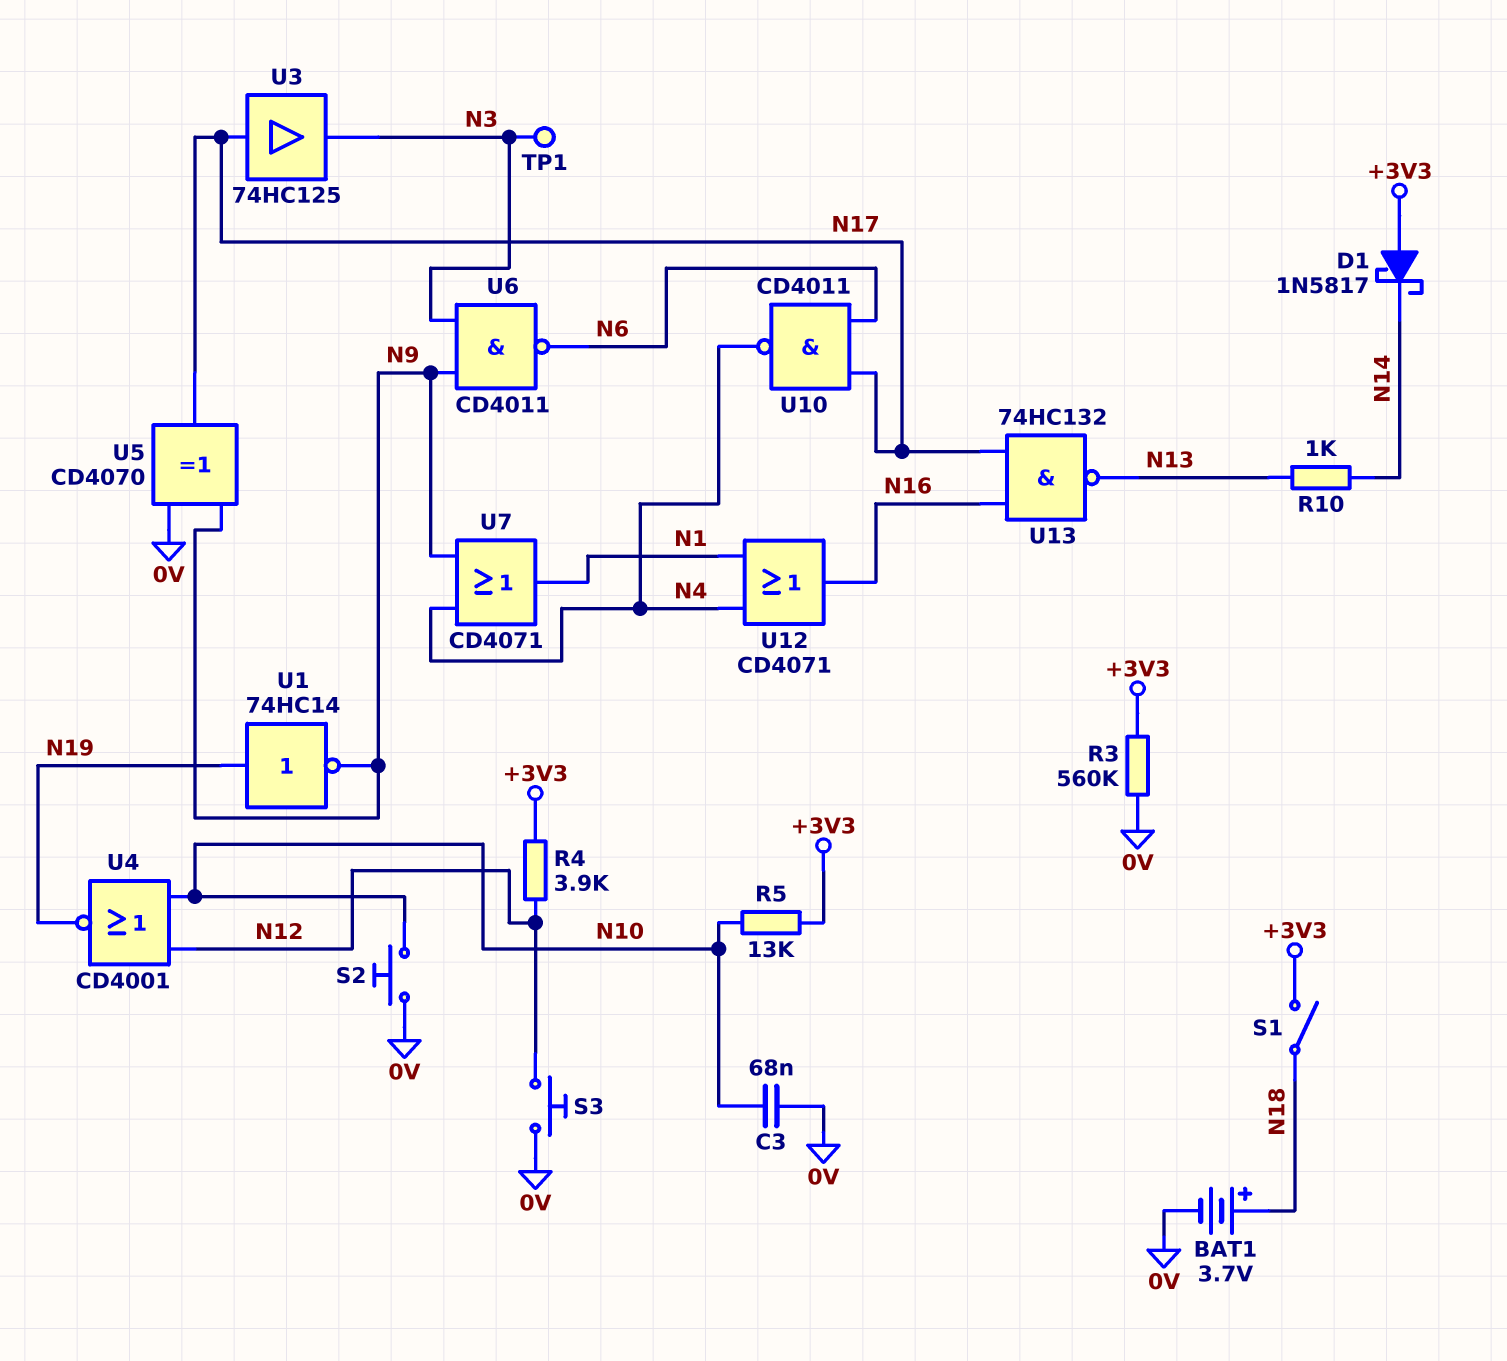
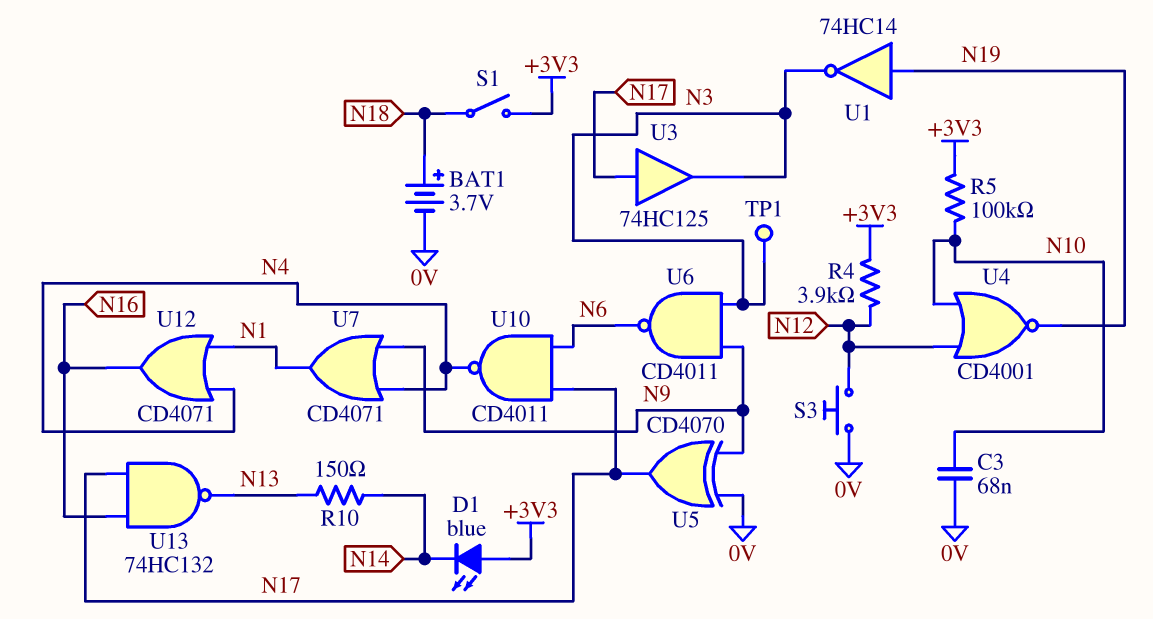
D1: schottky 1N5817 (A +3V3, K N14) -> LED blue (A +3V3, K N14)
R3: 560k (+3V3, 0V) -> none
R5: 13k (+3V3, N10) -> 100k (+3V3, N10)
R10: 1k (N13, N14) -> 150 (N13, N14)
S2: button (0V, N10) -> none
U1: NOT 74HC14 (in N19, out N9) -> NOT 74HC14 (in N19, out N3)

